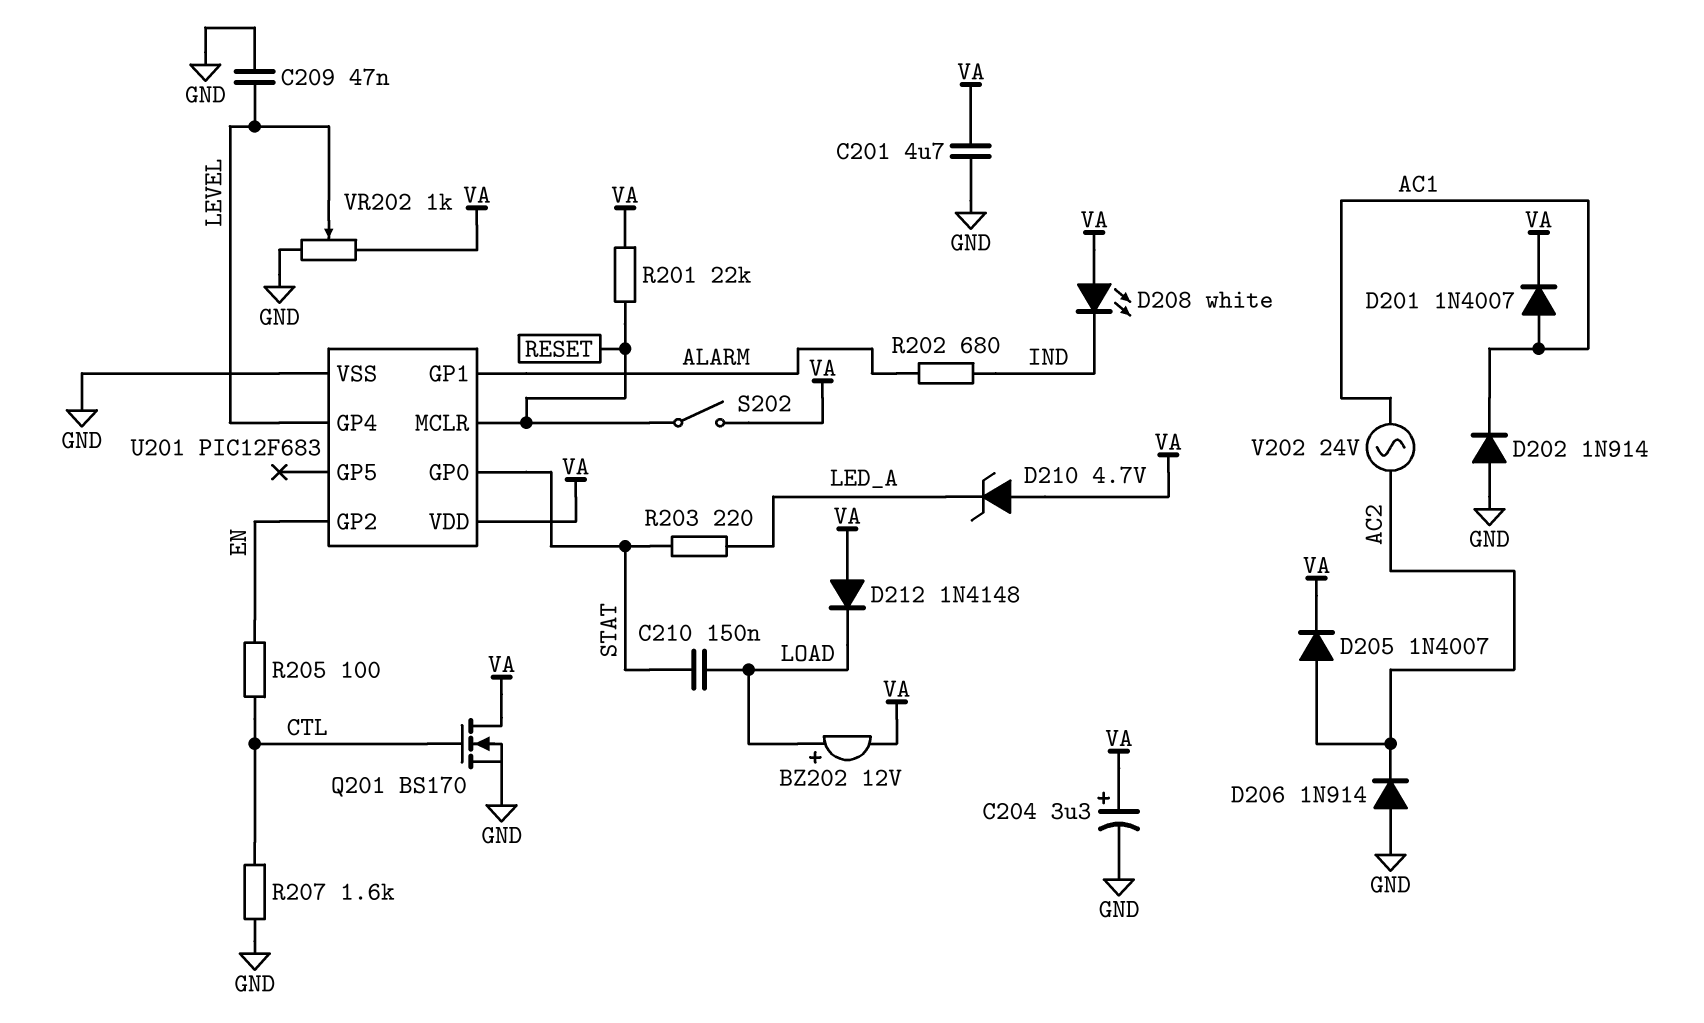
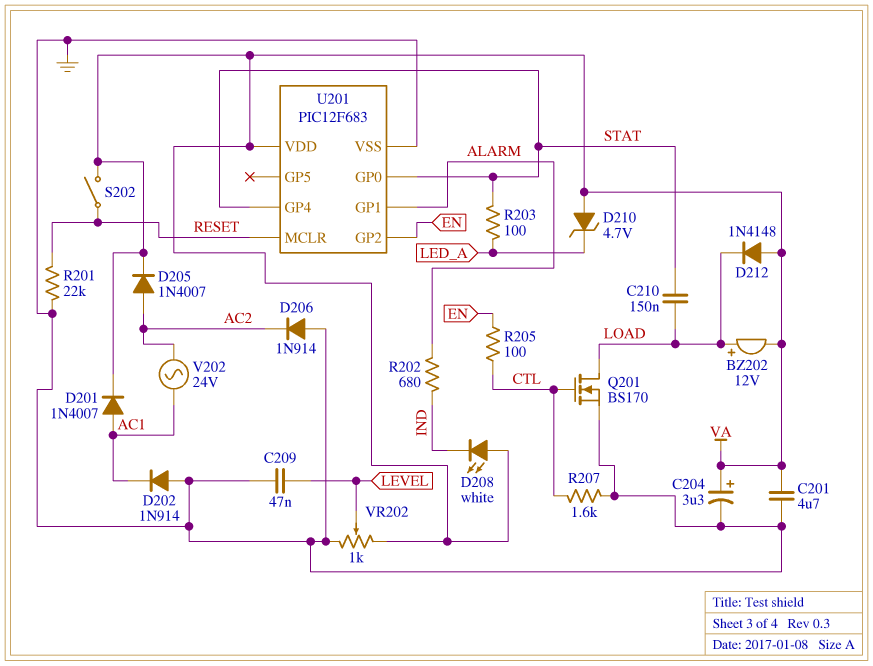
Q201: NMOS BS170 (G CTL, D VA, S GND) -> NMOS BS170 (G CTL, D LOAD, S GND)
R201: 22k (RESET, VA) -> 22k (GND, RESET)
R203: 220 (LED_A, STAT) -> 100 (LED_A, STAT)
U201 pin GP4: LEVEL -> STAT

